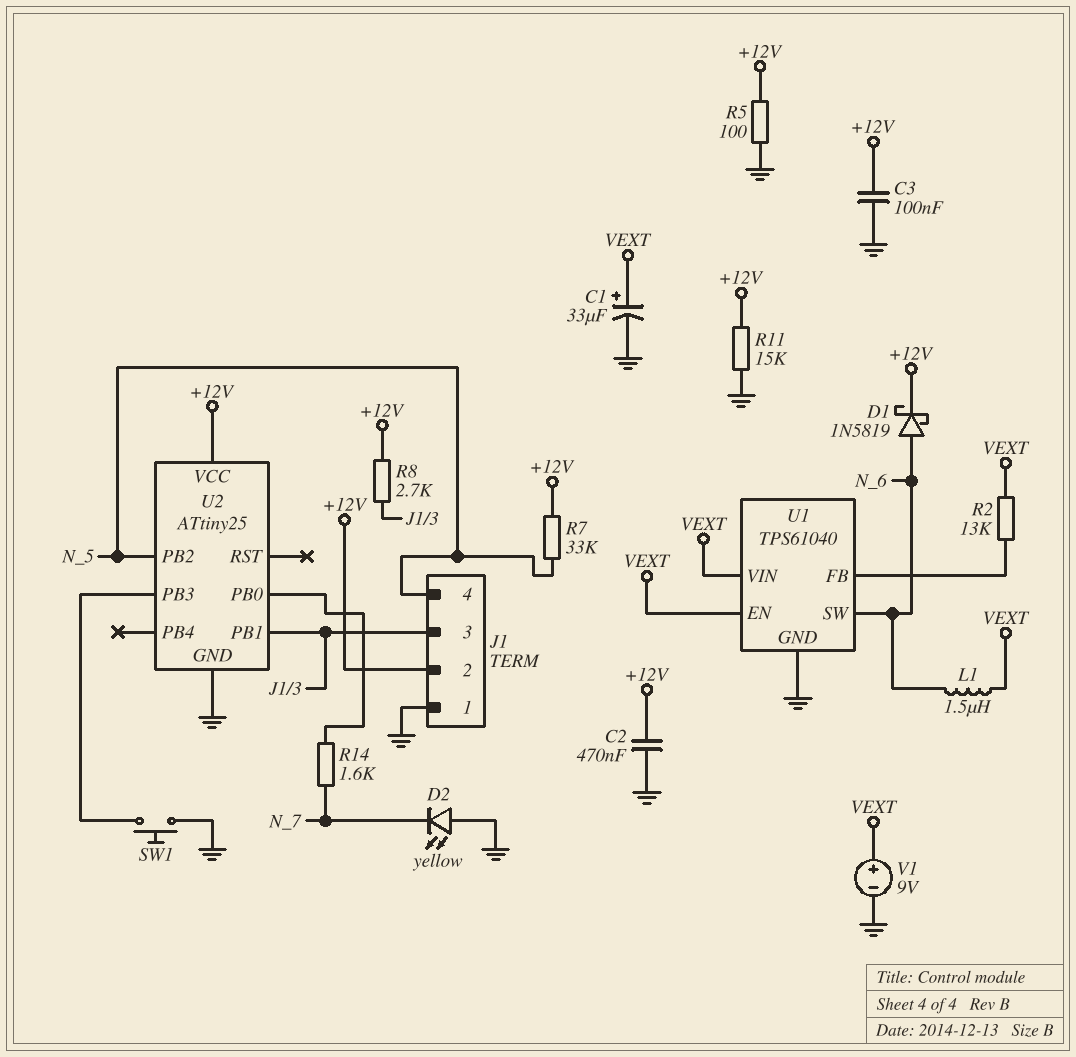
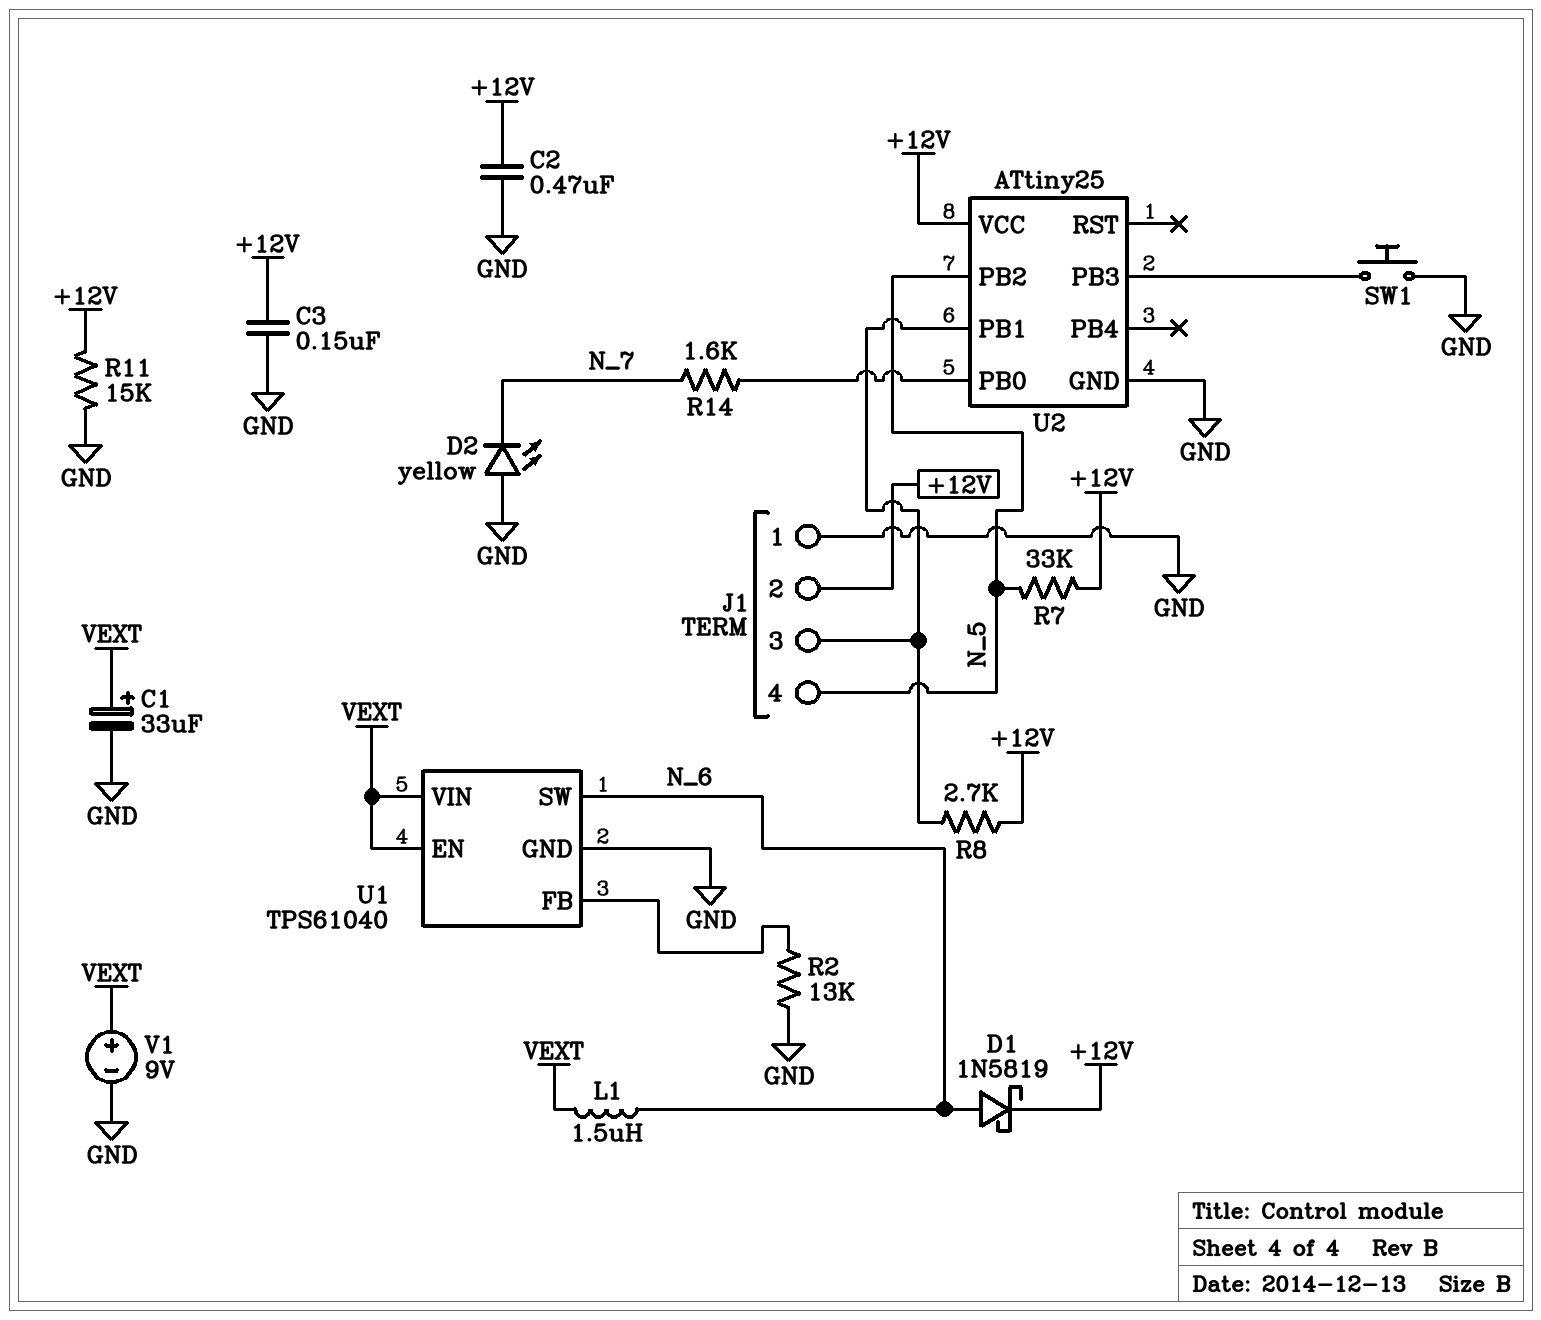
C3: 100nF (+12V, GND) -> 150nF (+12V, GND)
R2: 13k (U1/FB, VEXT) -> 13k (GND, U1/FB)
R5: 100 (+12V, GND) -> none

